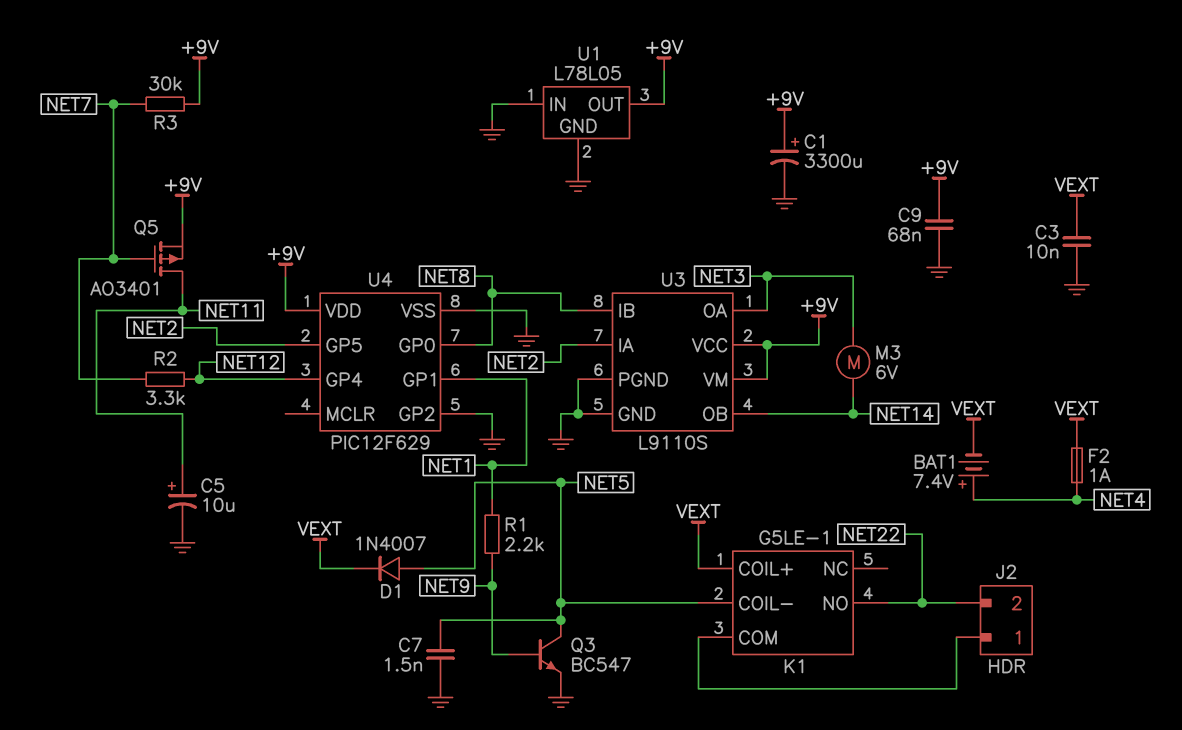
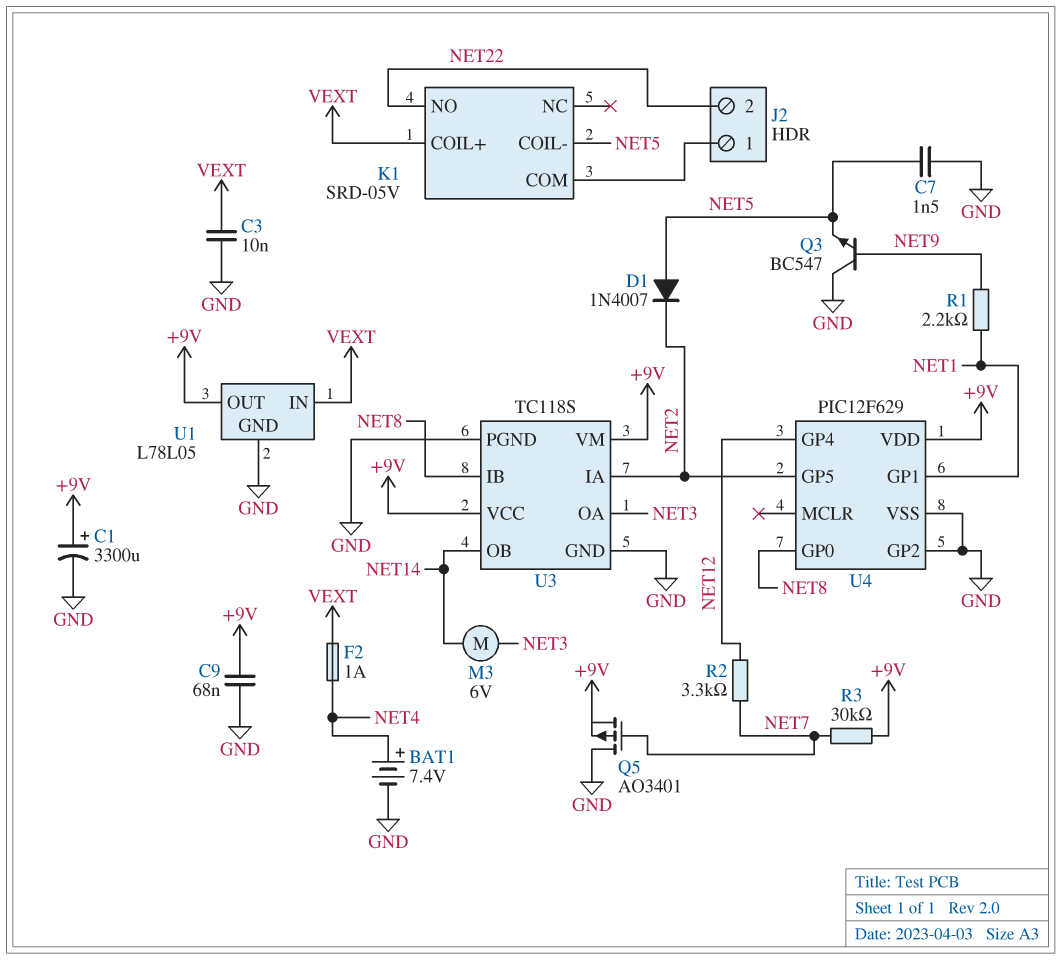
BAT1: 7.4V (plus NET4, minus VEXT) -> 7.4V (plus NET4, minus GND)
C5: 10uF (plus NET11, minus GND) -> none
D1: diode 1N4007 (A NET5, K VEXT) -> diode 1N4007 (A NET5, K NET2)
K1: G5LE-1 -> SRD-05V
Q3: NPN BC547 (B NET9, C NET5, E GND) -> NPN BC547 (B NET9, C GND, E NET5)
Q5: PMOS AO3401 (G NET7, D NET11, S +9V) -> PMOS AO3401 (G NET7, D GND, S +9V)
U1 pin IN: GND -> VEXT
U3: L9110S -> TC118S

